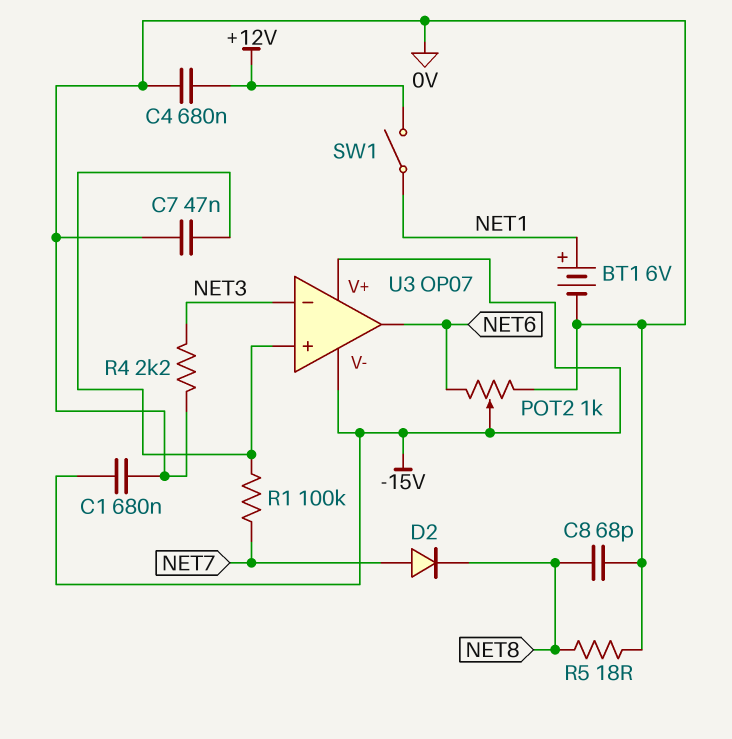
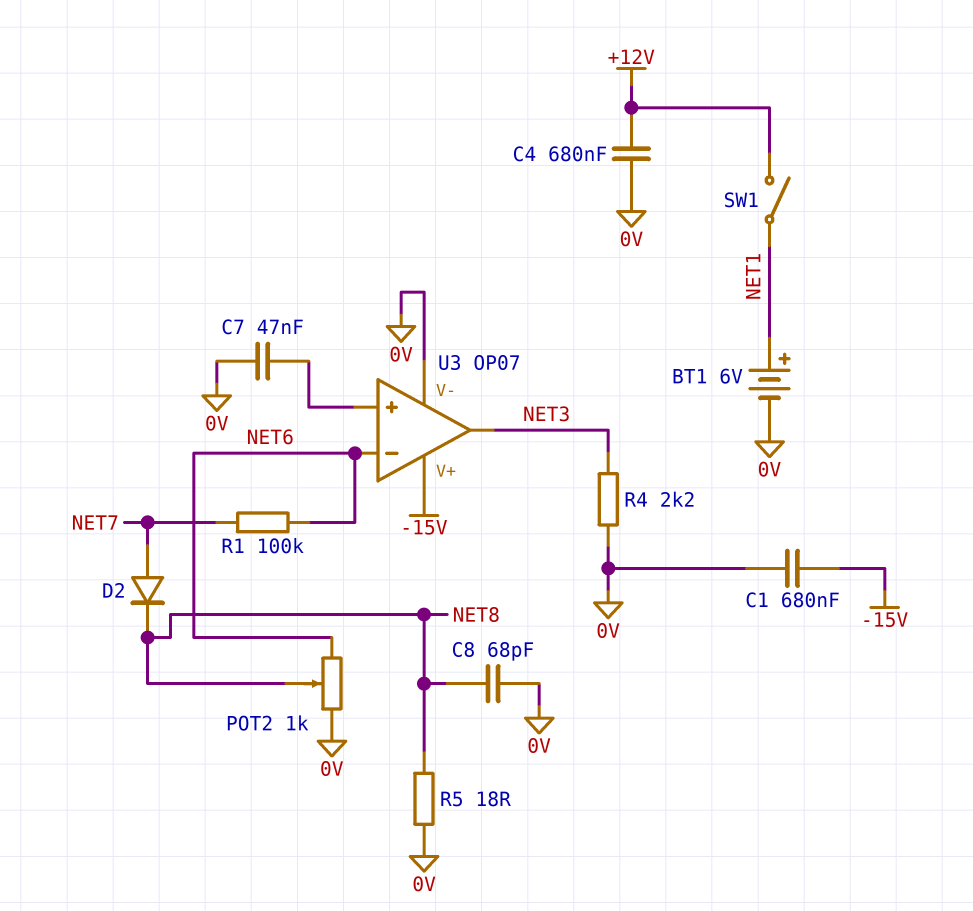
POT2: 1k (0V, NET6, wiper -15V) -> 1k (0V, NET6, wiper NET8)
R1: 100k (NET7, U3/in+) -> 100k (NET6, NET7)
U3 pin V-: -15V -> 0V
U3 pin in-: NET3 -> NET6
U3 pin out: NET6 -> NET3

